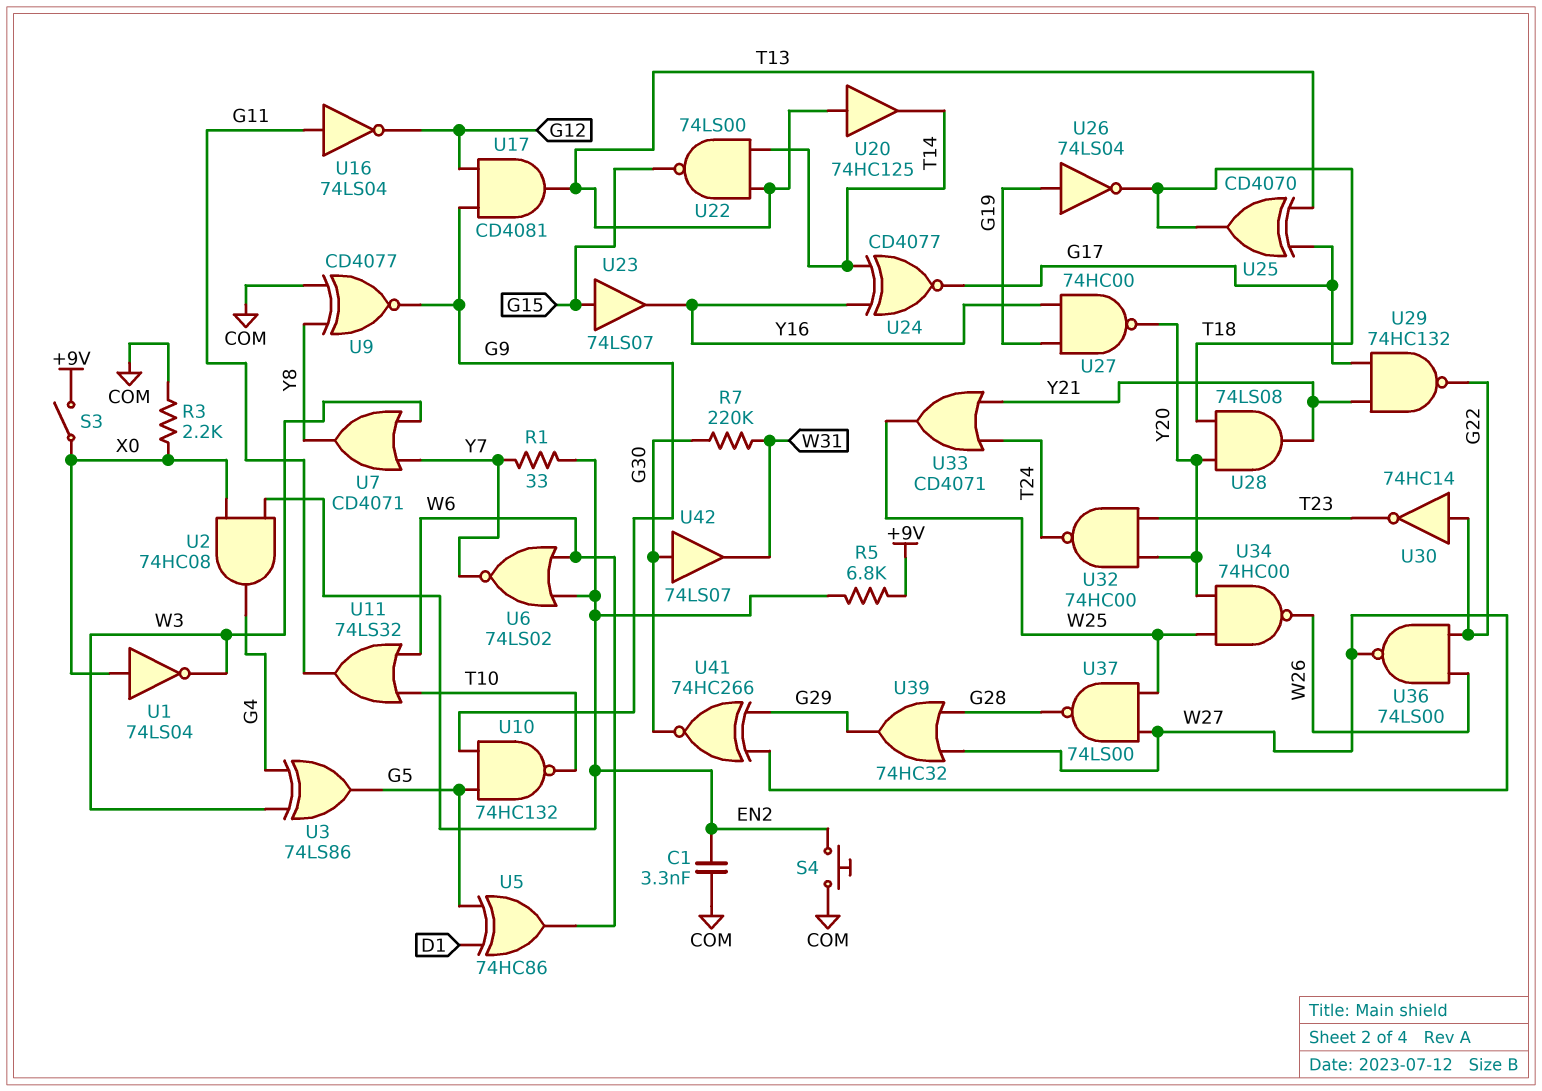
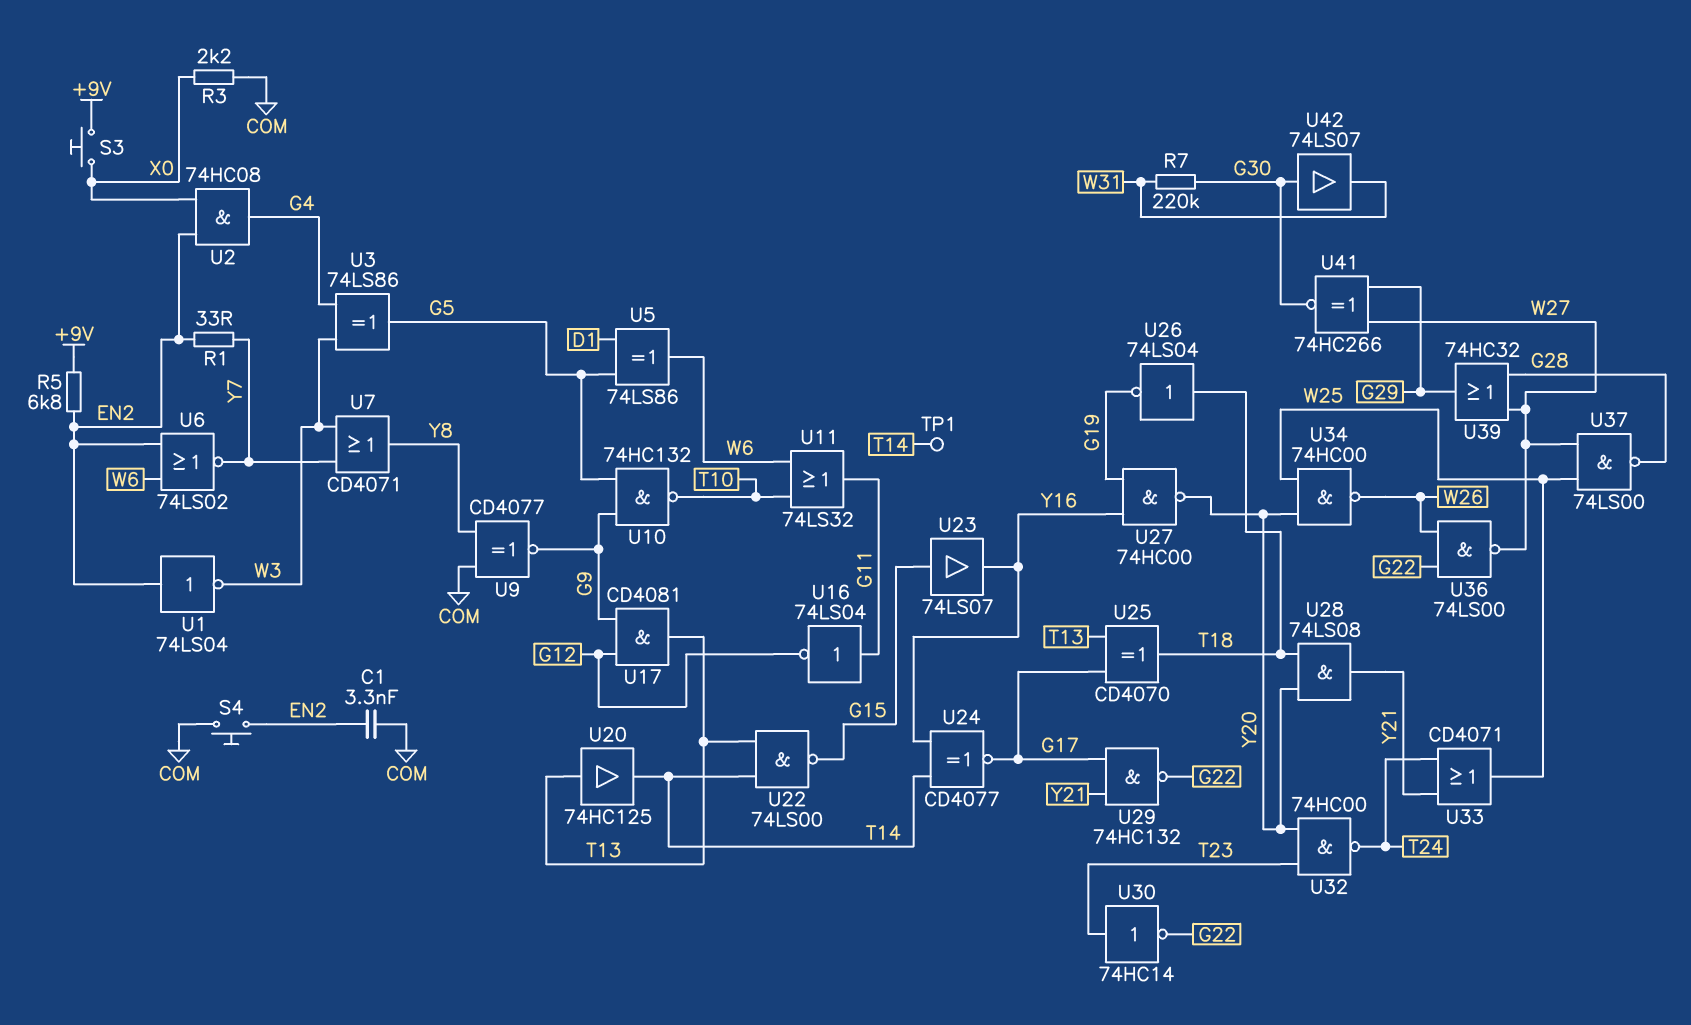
S3: switch (+9V, X0) -> button (+9V, X0)
TP1: none -> test point (T14)
U1: NOT 74LS04 (in X0, out W3) -> NOT 74LS04 (in EN2, out W3)
U5: XOR 74HC86 (in D1, in G5, out W6) -> XOR 74LS86 (in D1, in G5, out W6)
U26: NOT 74LS04 (in G19, out T18) -> NOT 74LS04 (in T18, out G19)
U30: NOT 74HC14 (in G22, out T23) -> NOT 74HC14 (in T23, out G22)

